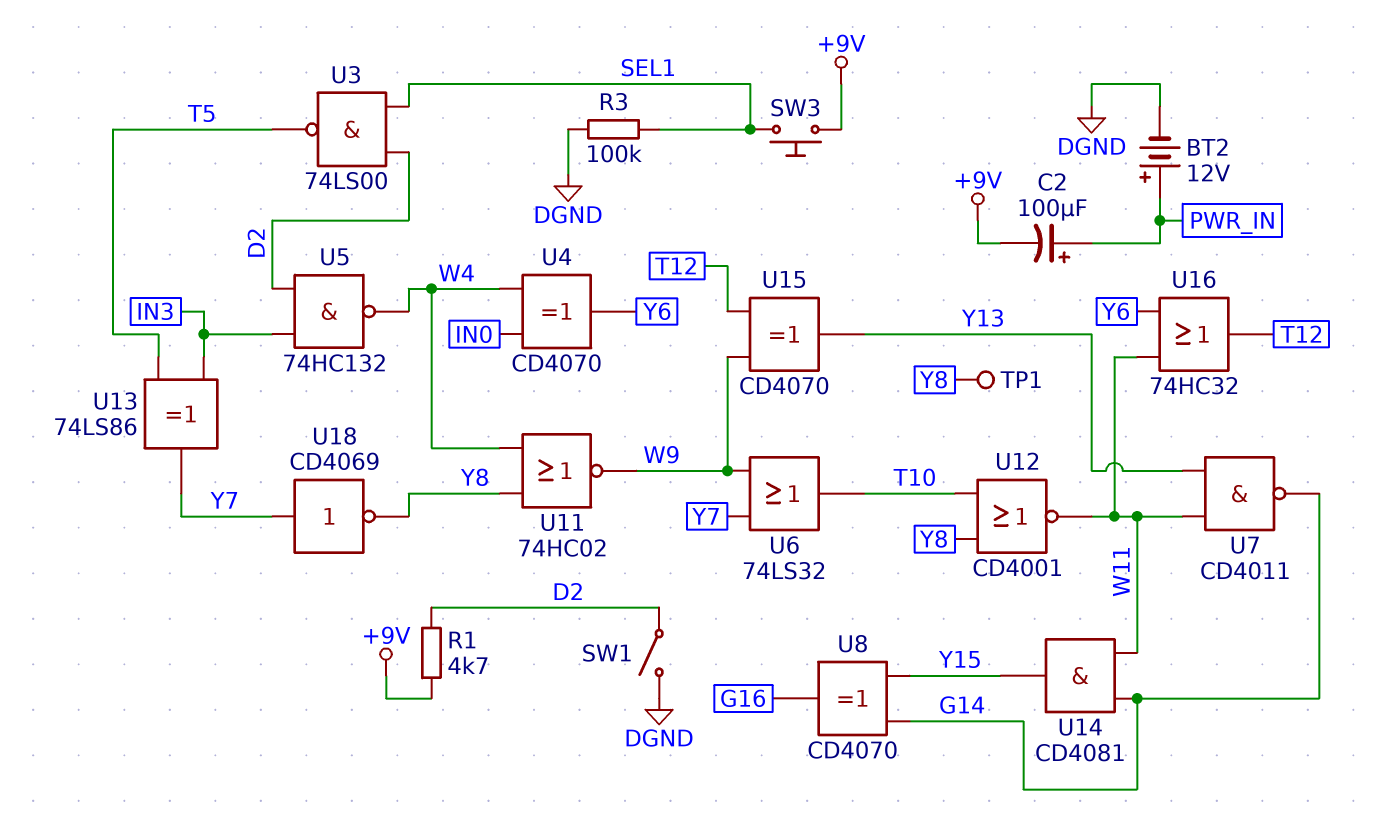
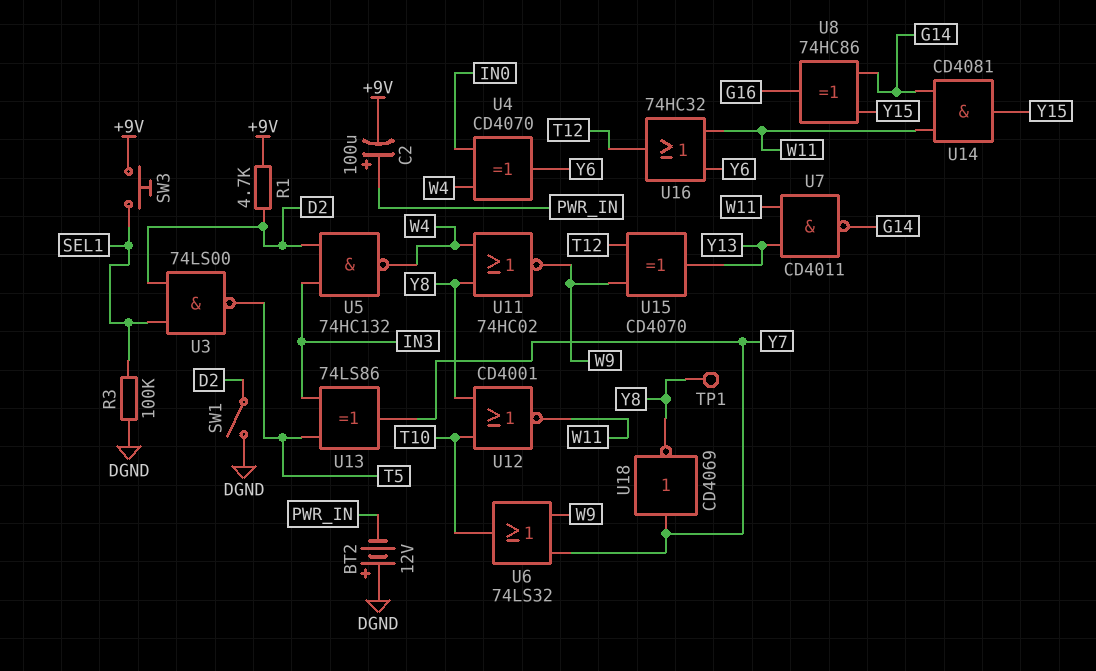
BT2: 12V (plus PWR_IN, minus DGND) -> 12V (plus DGND, minus PWR_IN)
U8: XOR CD4070 (in G14, in Y15, out G16) -> XOR 74HC86 (in G14, in Y15, out G16)

